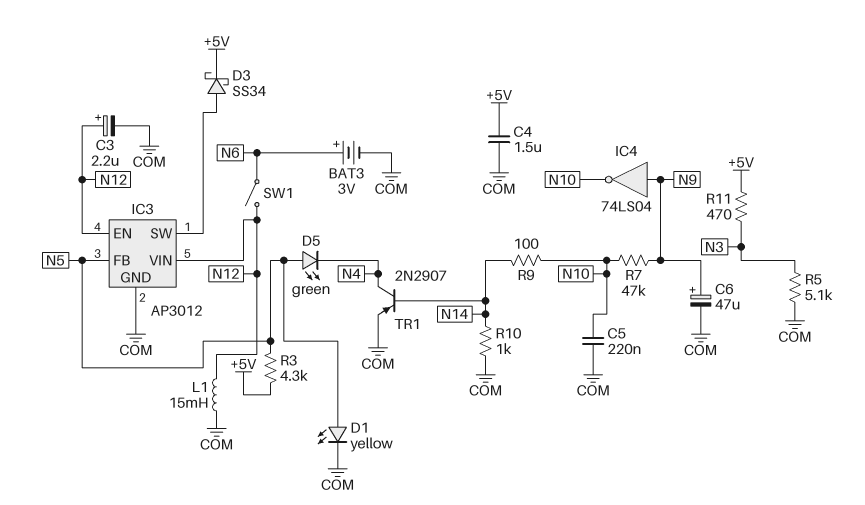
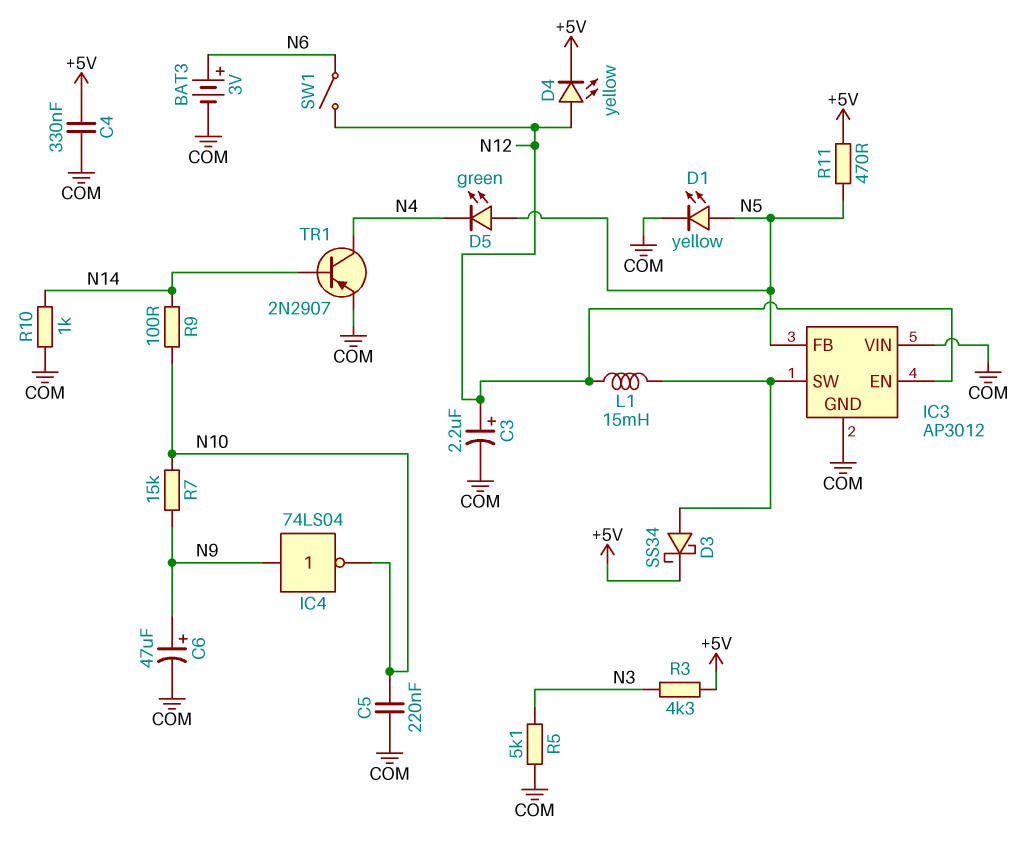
C4: 1.5uF (+5V, COM) -> 330nF (+5V, COM)
D4: none -> LED yellow (A N12, K +5V)
IC3 pin VIN: N12 -> COM
L1: 15mH (COM, N12) -> 15mH (IC3/SW, N12)
R3: 4.3k (+5V, N5) -> 4.3k (+5V, N3)
R7: 47k (N9, N10) -> 15k (N9, N10)
R11: 470 (+5V, N3) -> 470 (+5V, N5)

